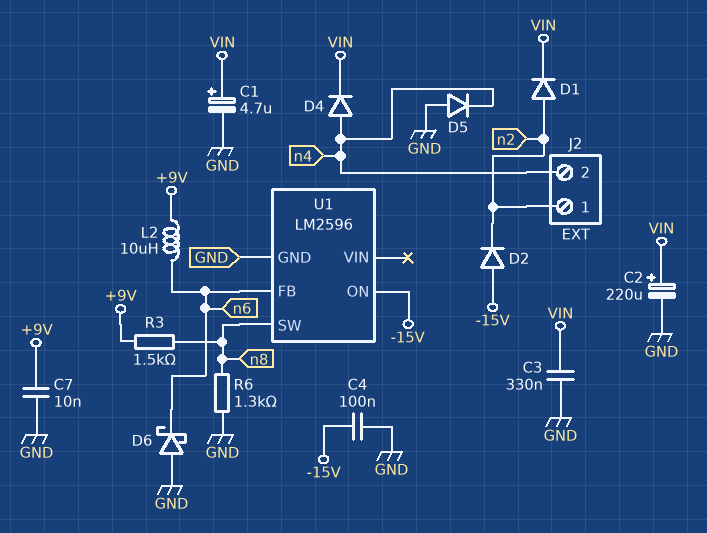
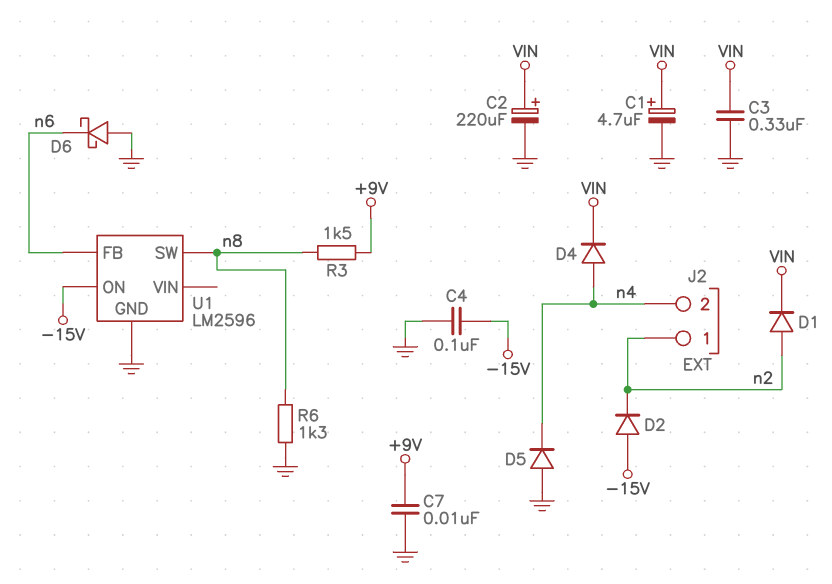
L2: 10uH (+9V, n6) -> none

